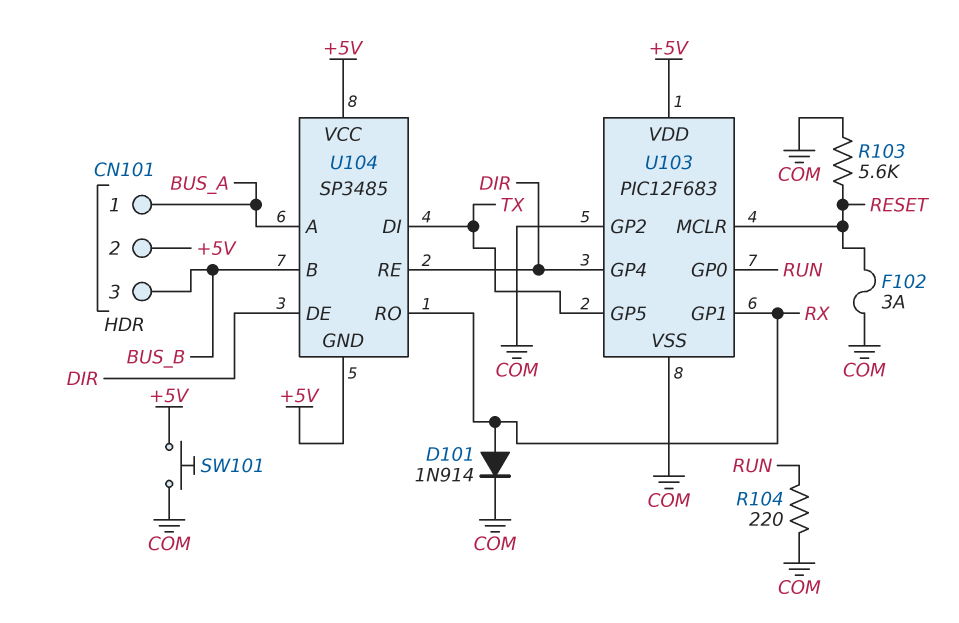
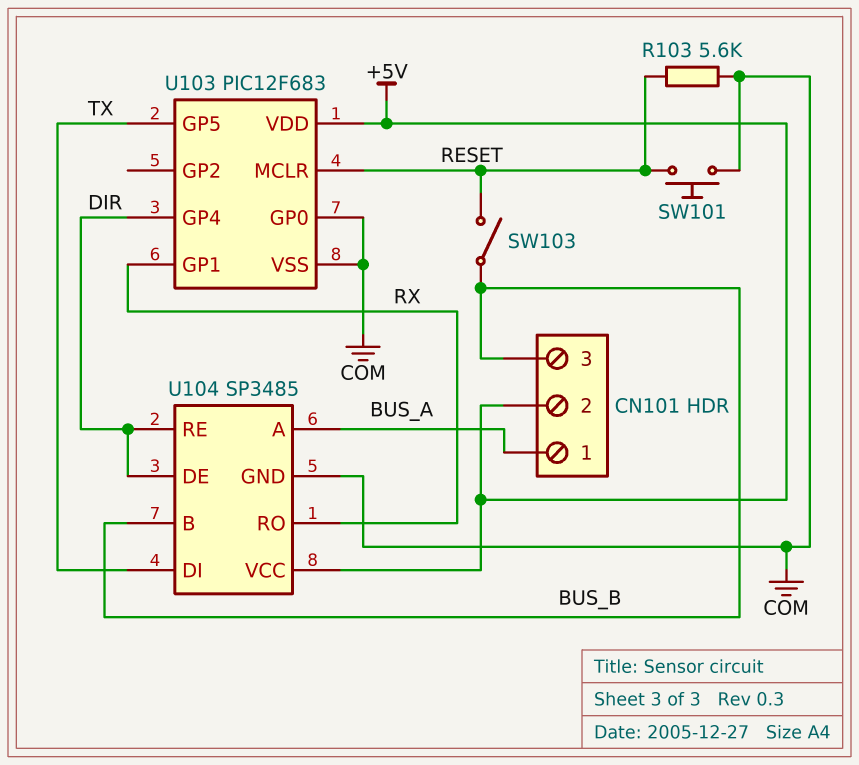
D101: diode 1N914 (A RX, K COM) -> none
F102: 3A (COM, RESET) -> none
R104: 220 (COM, RUN) -> none
SW101: button (+5V, COM) -> button (COM, RESET)
SW103: none -> switch (BUS_B, RESET)
U103 pin GP0: RUN -> COM
U103 pin GP2: COM -> none
U104 pin GND: +5V -> COM

